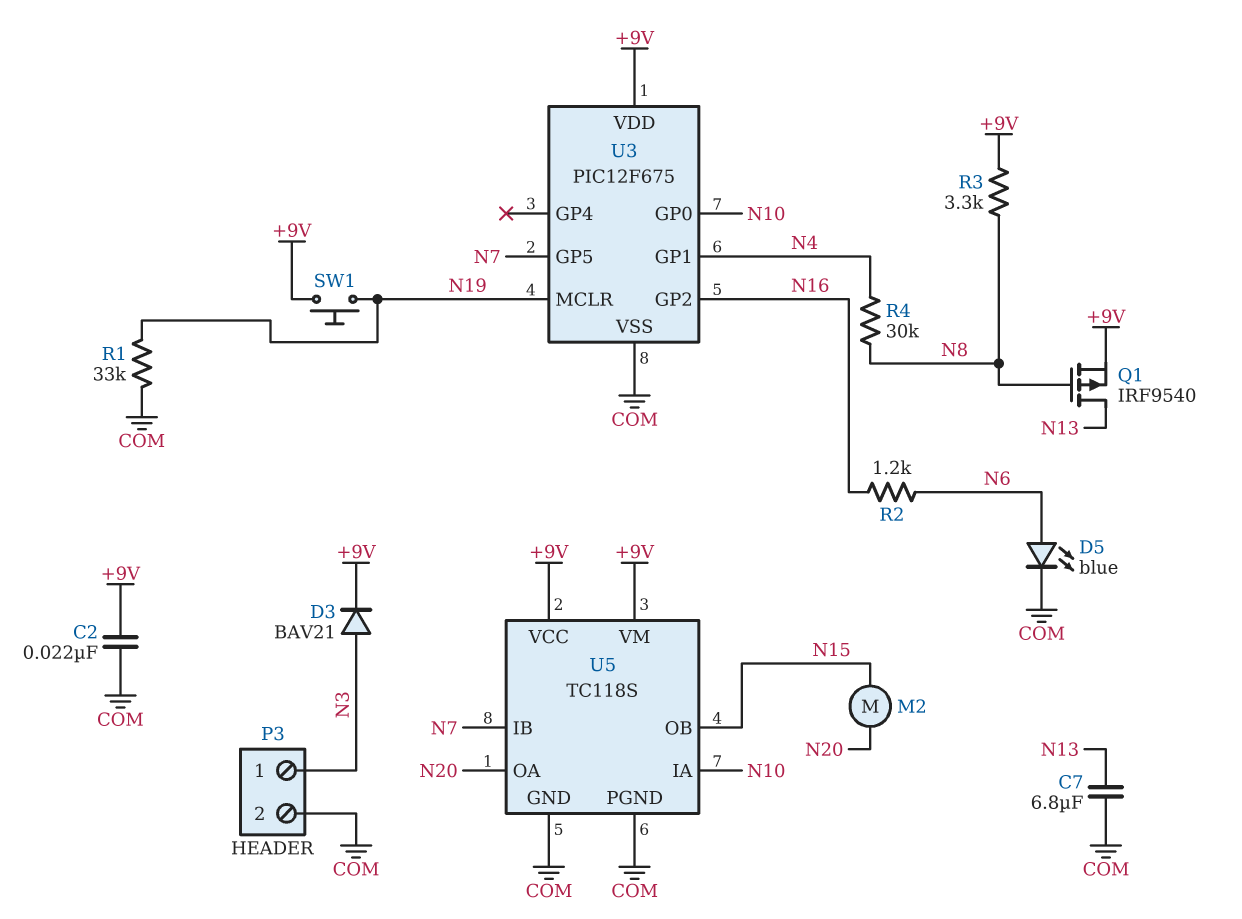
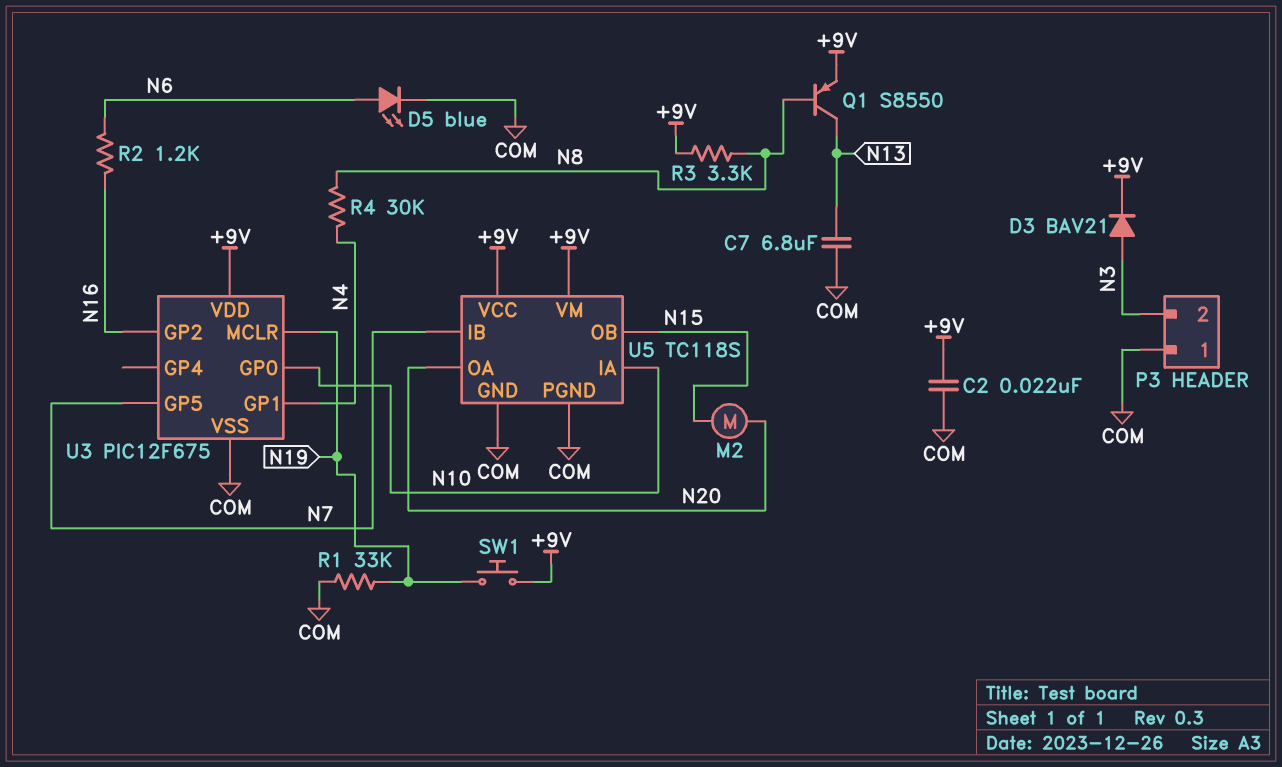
P3 pin 1: N3 -> COM
P3 pin 2: COM -> N3
Q1: PMOS IRF9540 (G N8, D N13, S +9V) -> PNP S8550 (B N8, C N13, E +9V)

